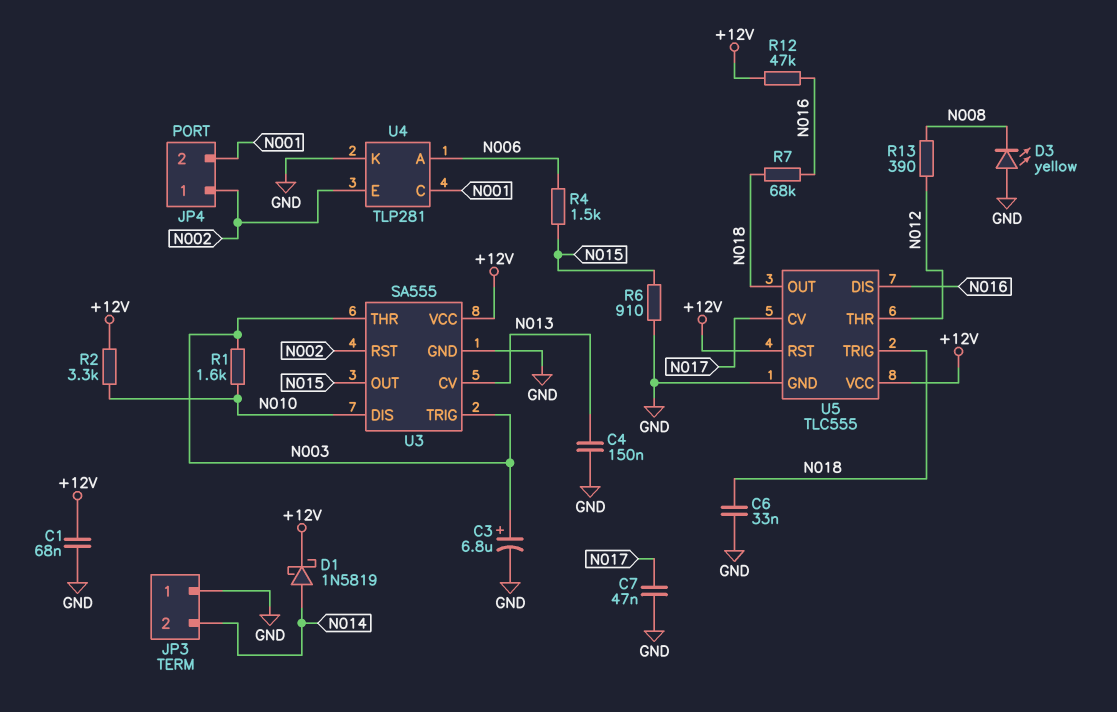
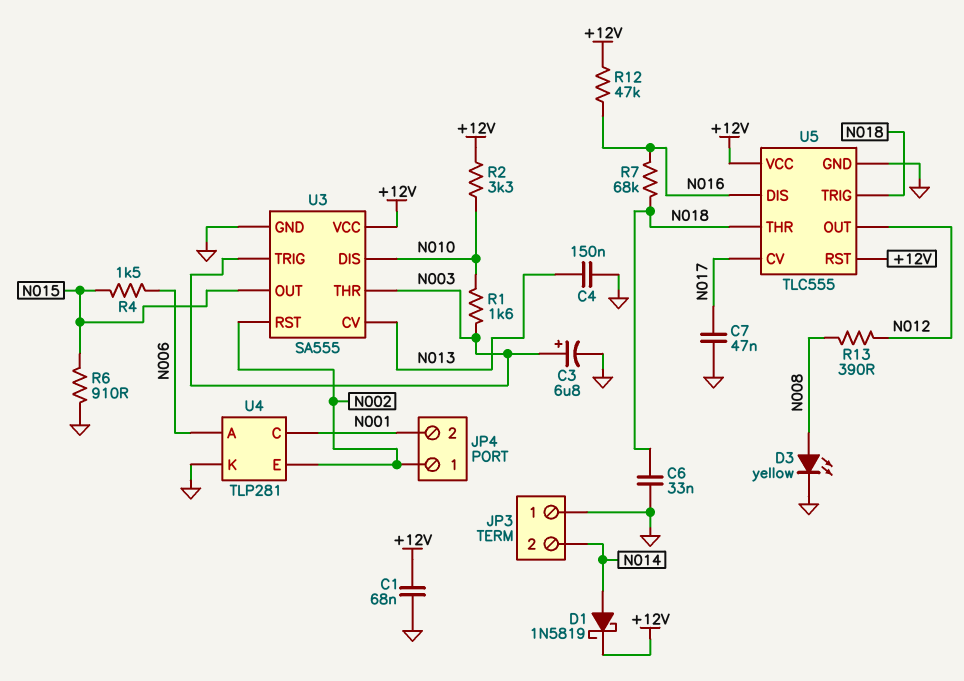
D3: LED yellow (A GND, K N008) -> LED yellow (A N008, K GND)
U5 pin OUT: N018 -> N012
U5 pin THR: N012 -> N018

